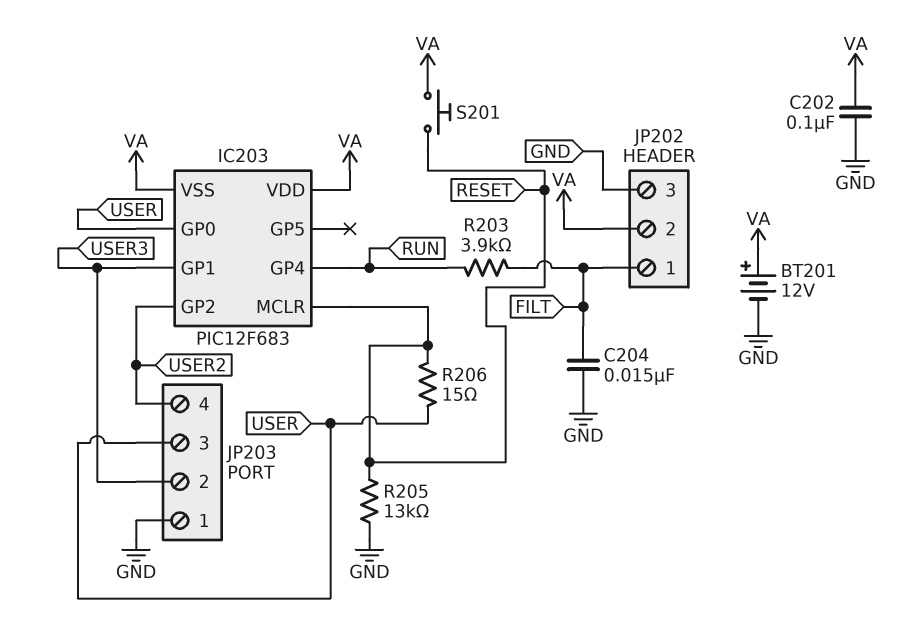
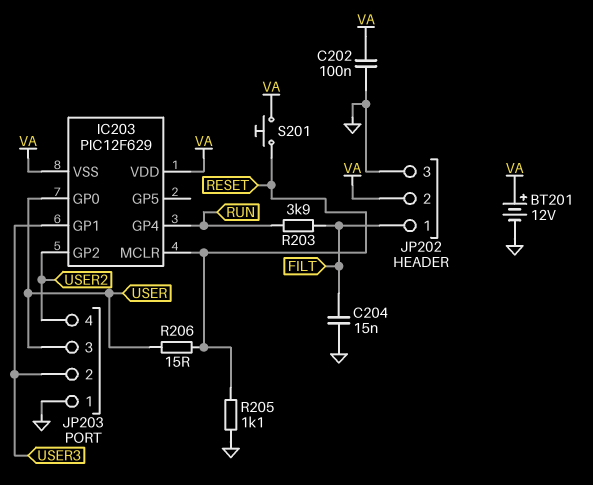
IC203: PIC12F683 -> PIC12F629
R205: 13k (GND, RESET) -> 1.1k (GND, RESET)

